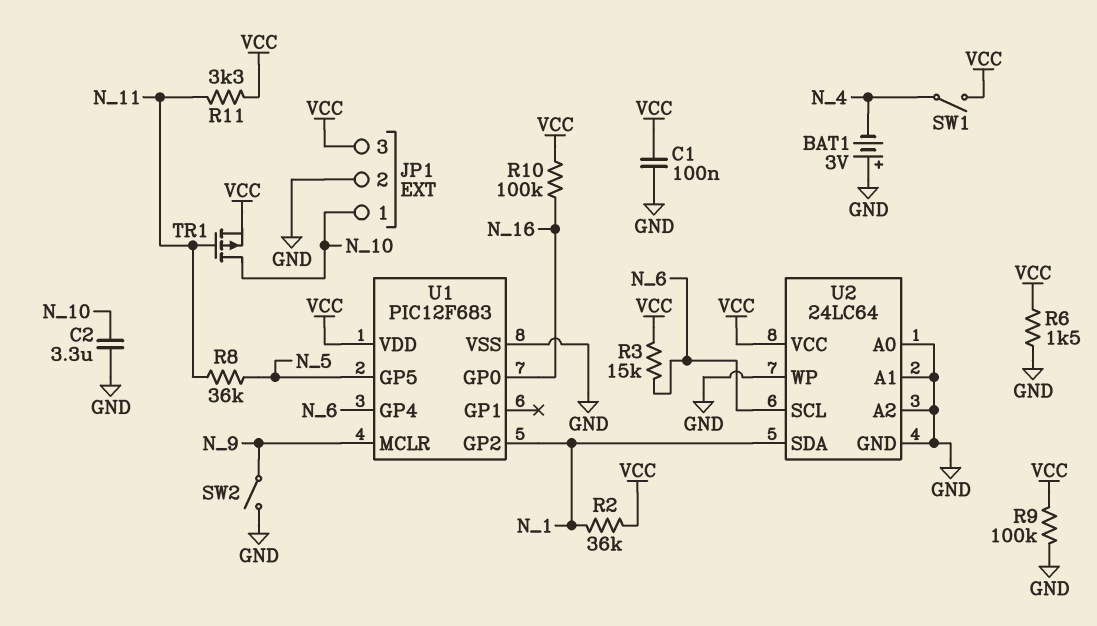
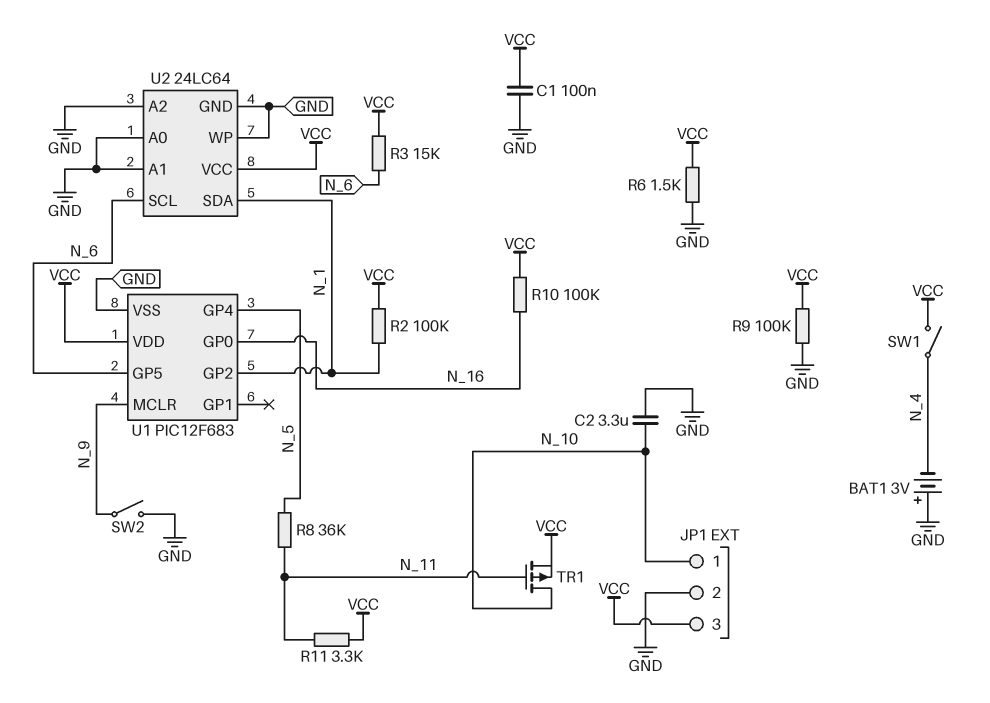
R2: 36k (N_1, VCC) -> 100k (N_1, VCC)
U1 pin GP4: N_6 -> N_5
U1 pin GP5: N_5 -> N_6

